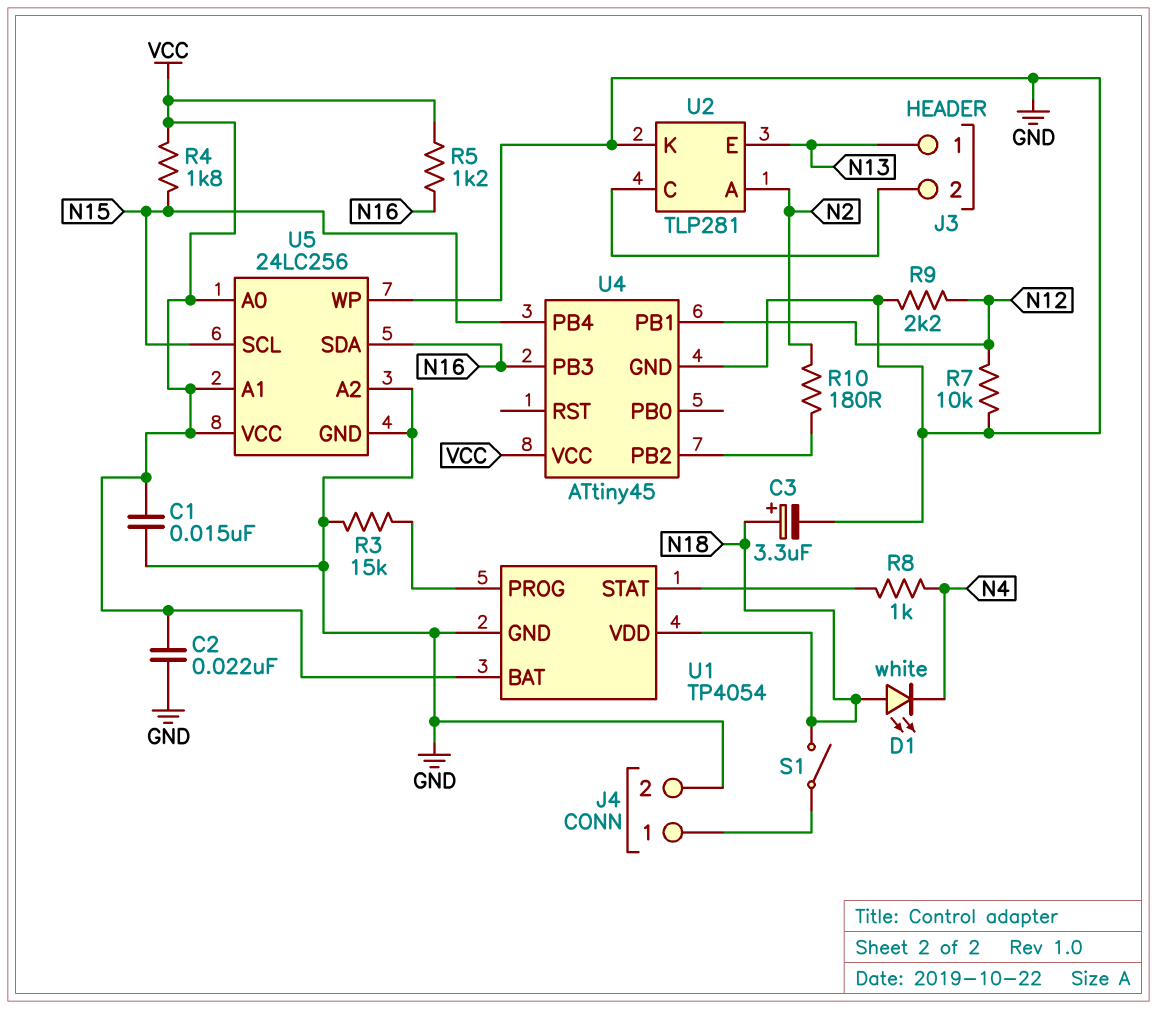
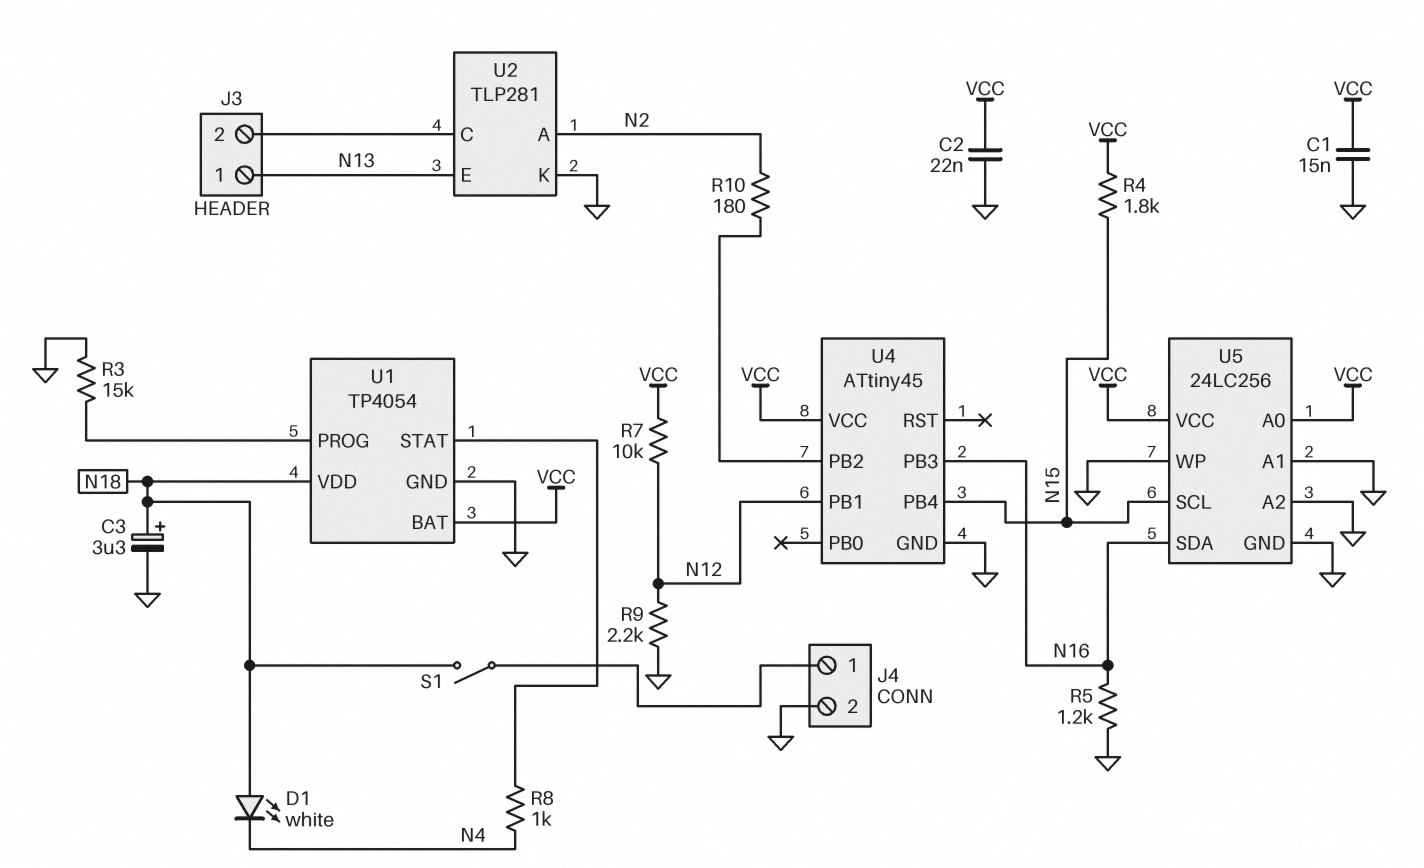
R5: 1.2k (N16, VCC) -> 1.2k (GND, N16)
R7: 10k (GND, N12) -> 10k (N12, VCC)
U5 pin A1: VCC -> GND

